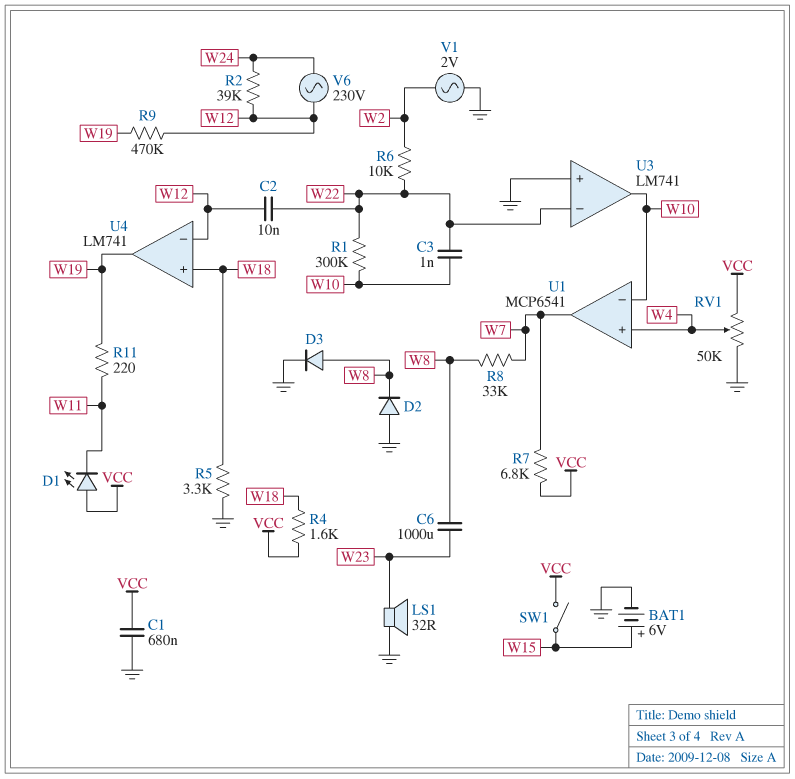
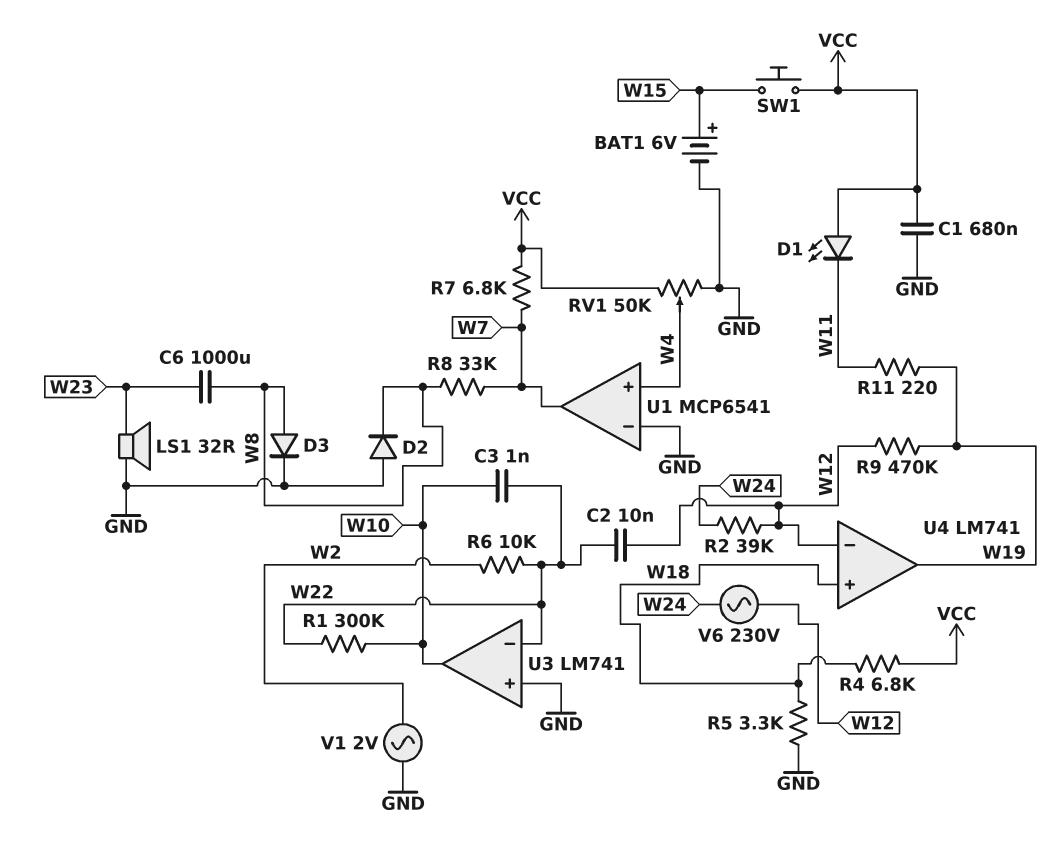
R4: 1.6k (VCC, W18) -> 6.8k (VCC, W18)
SW1: switch (VCC, W15) -> button (VCC, W15)
U1 pin in-: W10 -> GND

